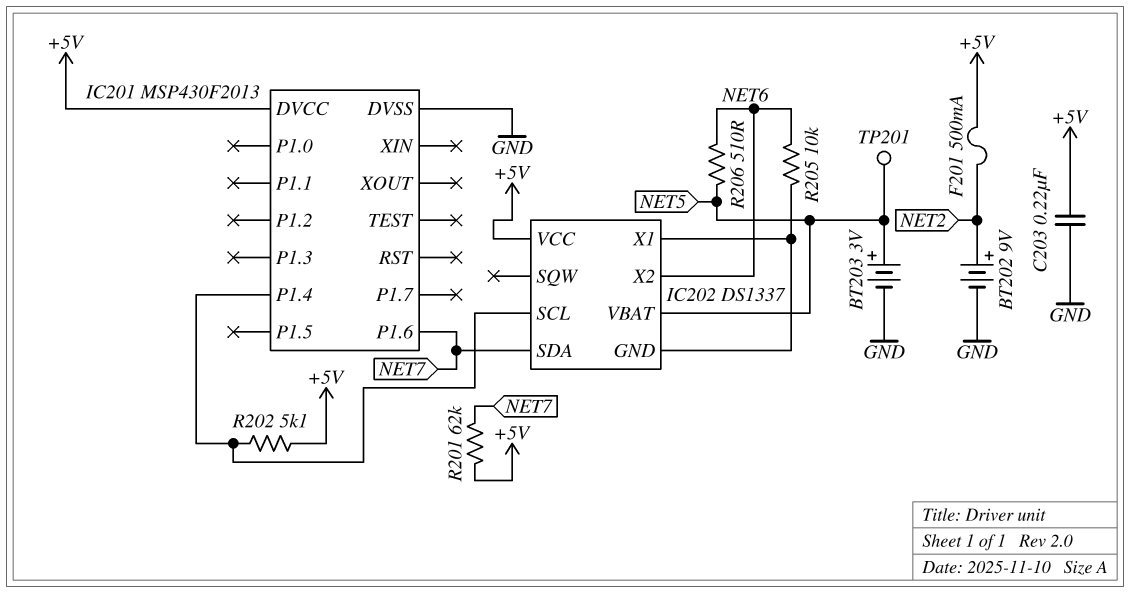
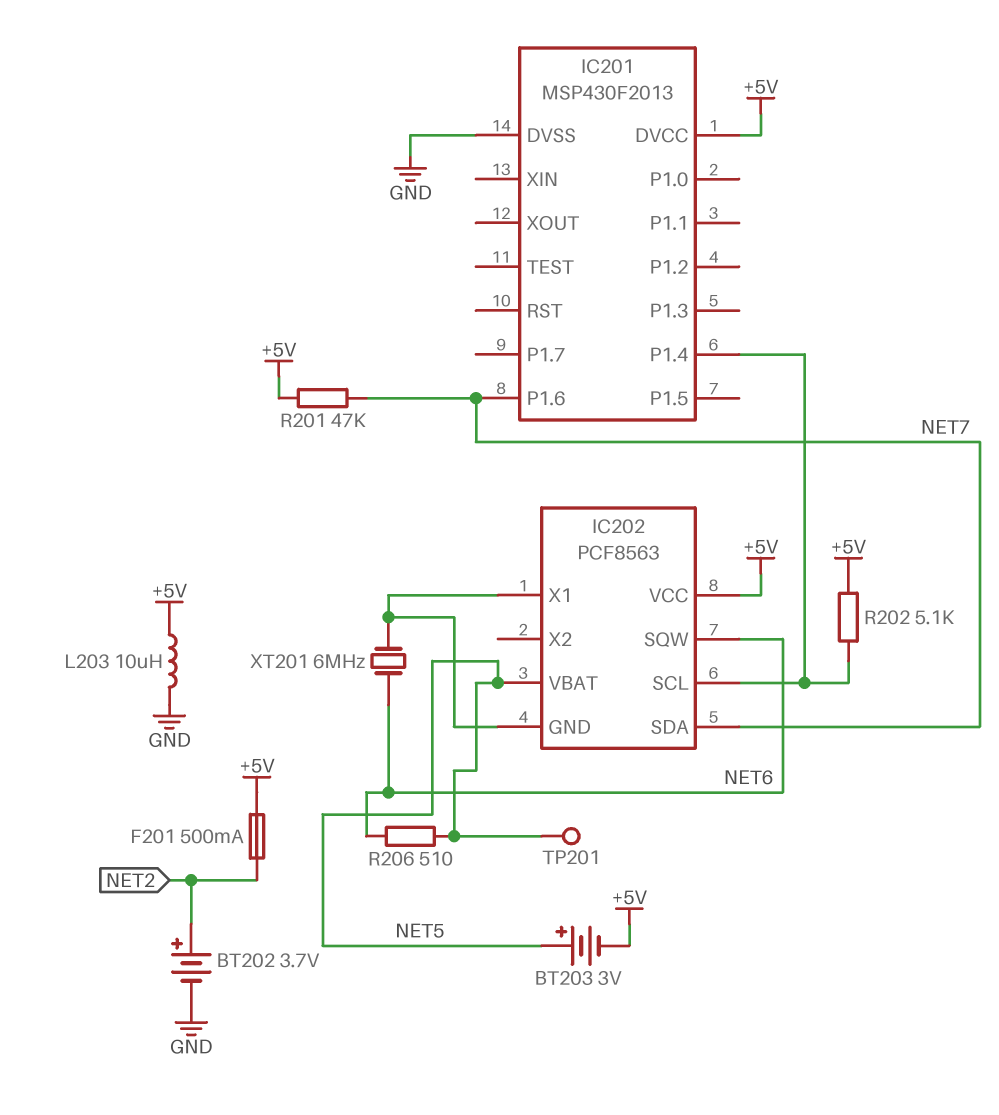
BT202: 9V (plus NET2, minus GND) -> 3.7V (plus NET2, minus GND)
BT203: 3V (plus NET5, minus GND) -> 3V (plus NET5, minus +5V)
C203: 220nF (+5V, GND) -> none
IC202: DS1337 -> PCF8563
IC202 pin SQW: none -> NET6
IC202 pin X2: NET6 -> none
L203: none -> 10uH (+5V, GND)
R201: 62k (+5V, NET7) -> 47k (+5V, NET7)
R205: 10k (IC202/GND, NET6) -> none
XT201: none -> 6MHz (IC202/GND, NET6)

